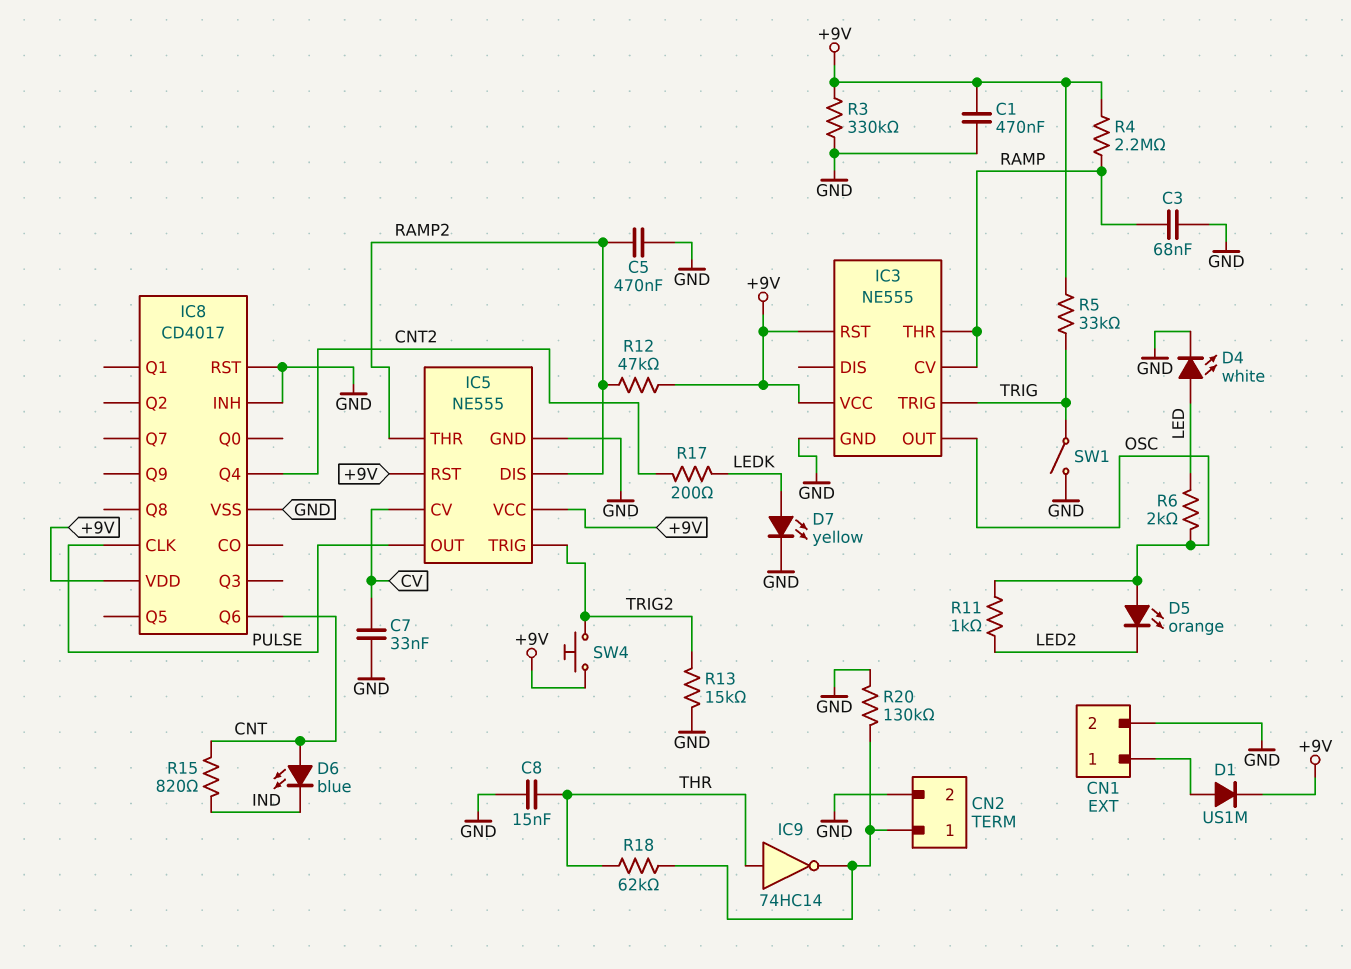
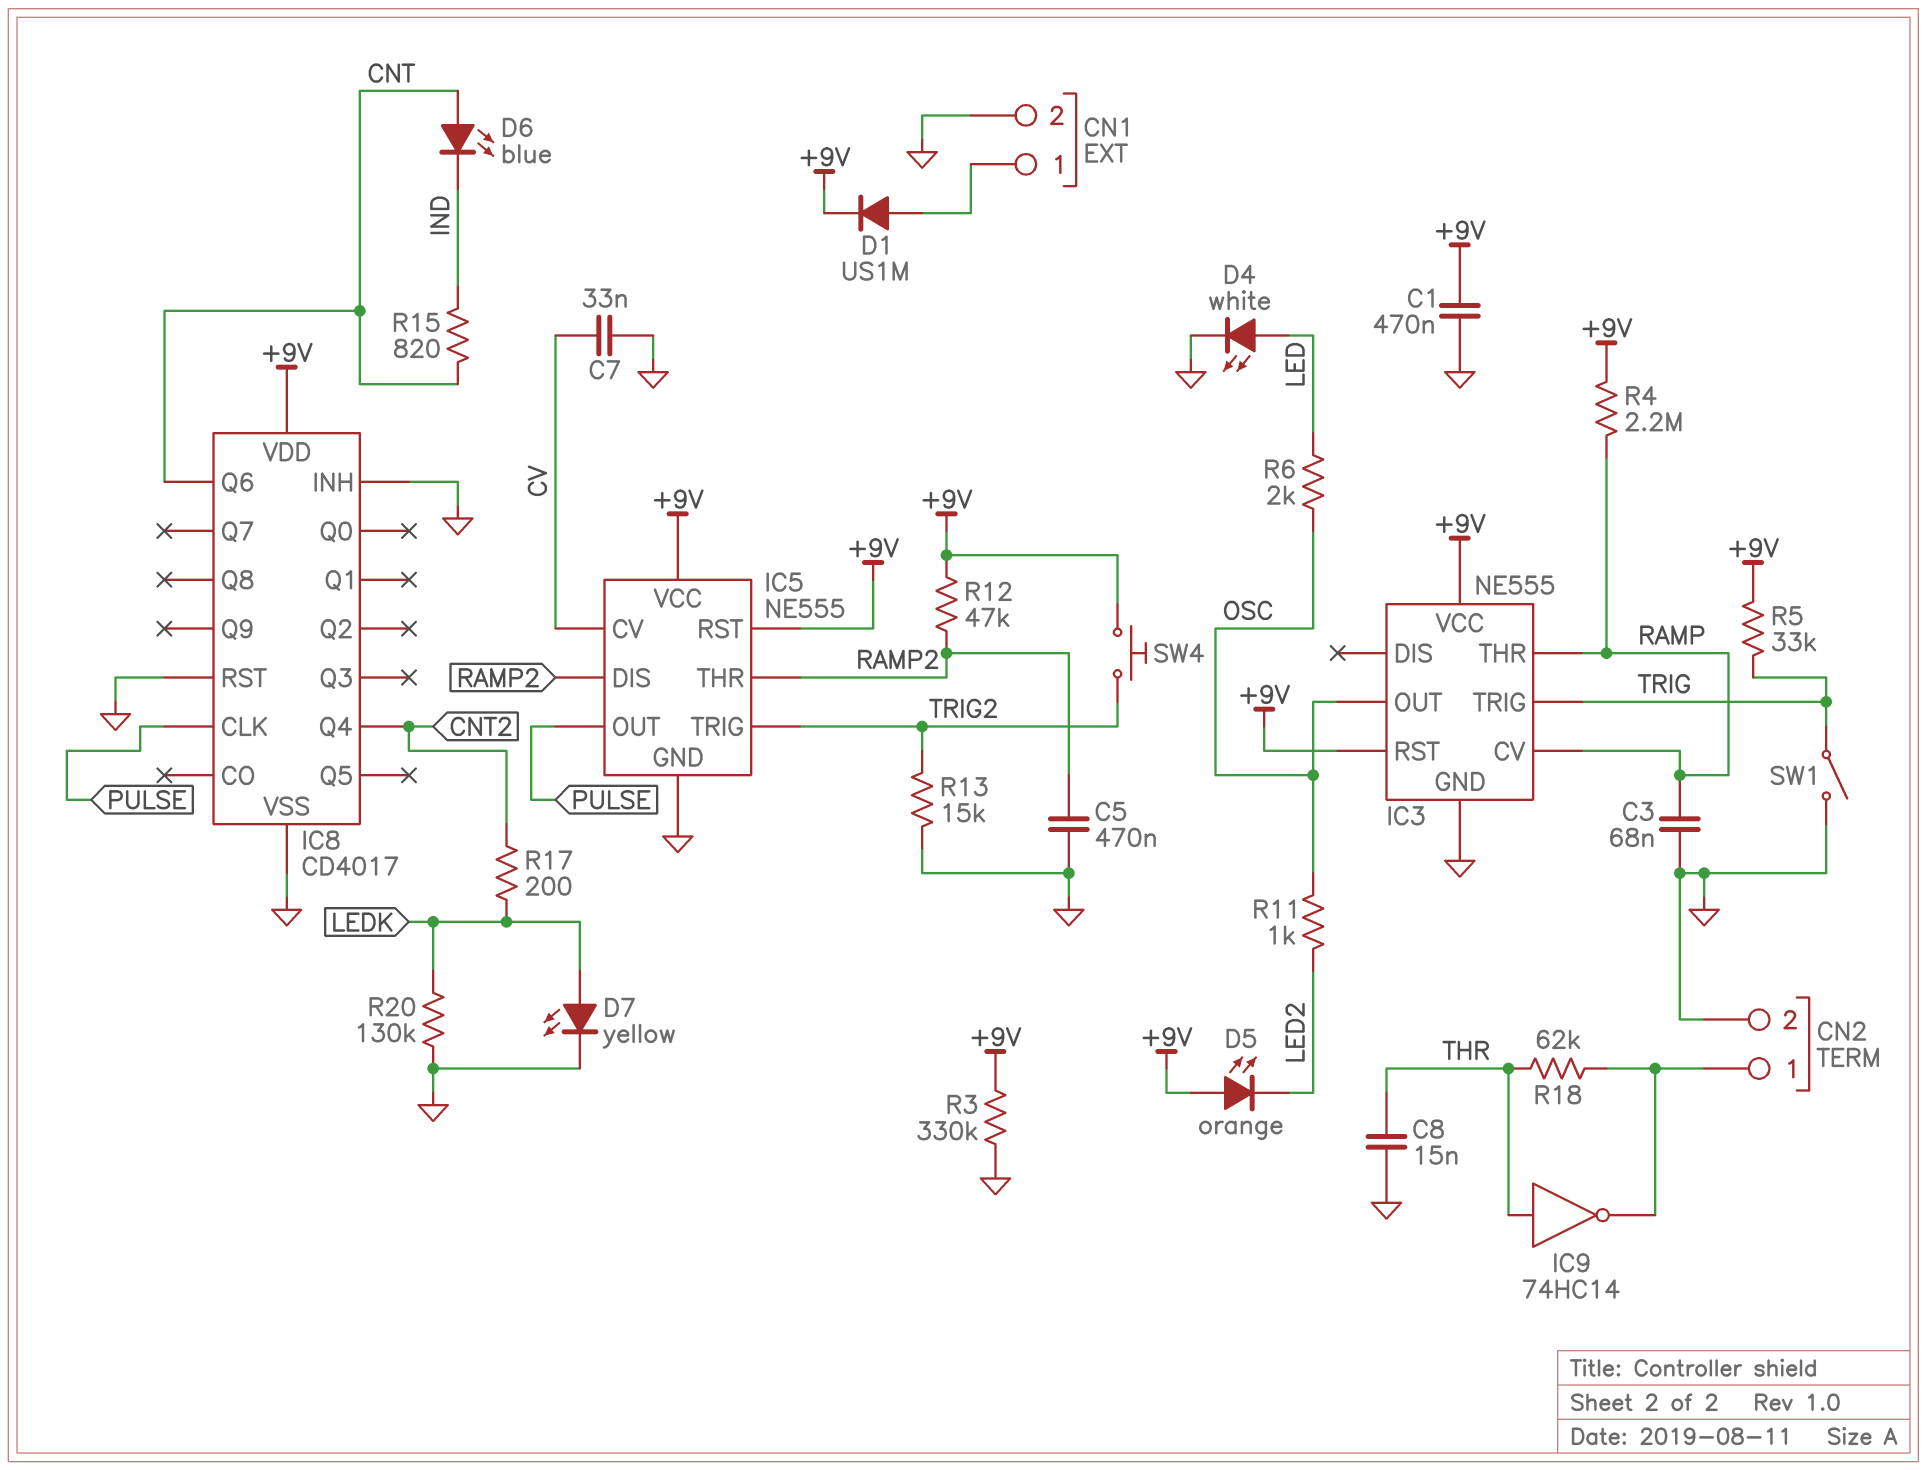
D5: LED orange (A OSC, K LED2) -> LED orange (A +9V, K LED2)
R20: 130k (CN2/1, GND) -> 130k (GND, LEDK)

